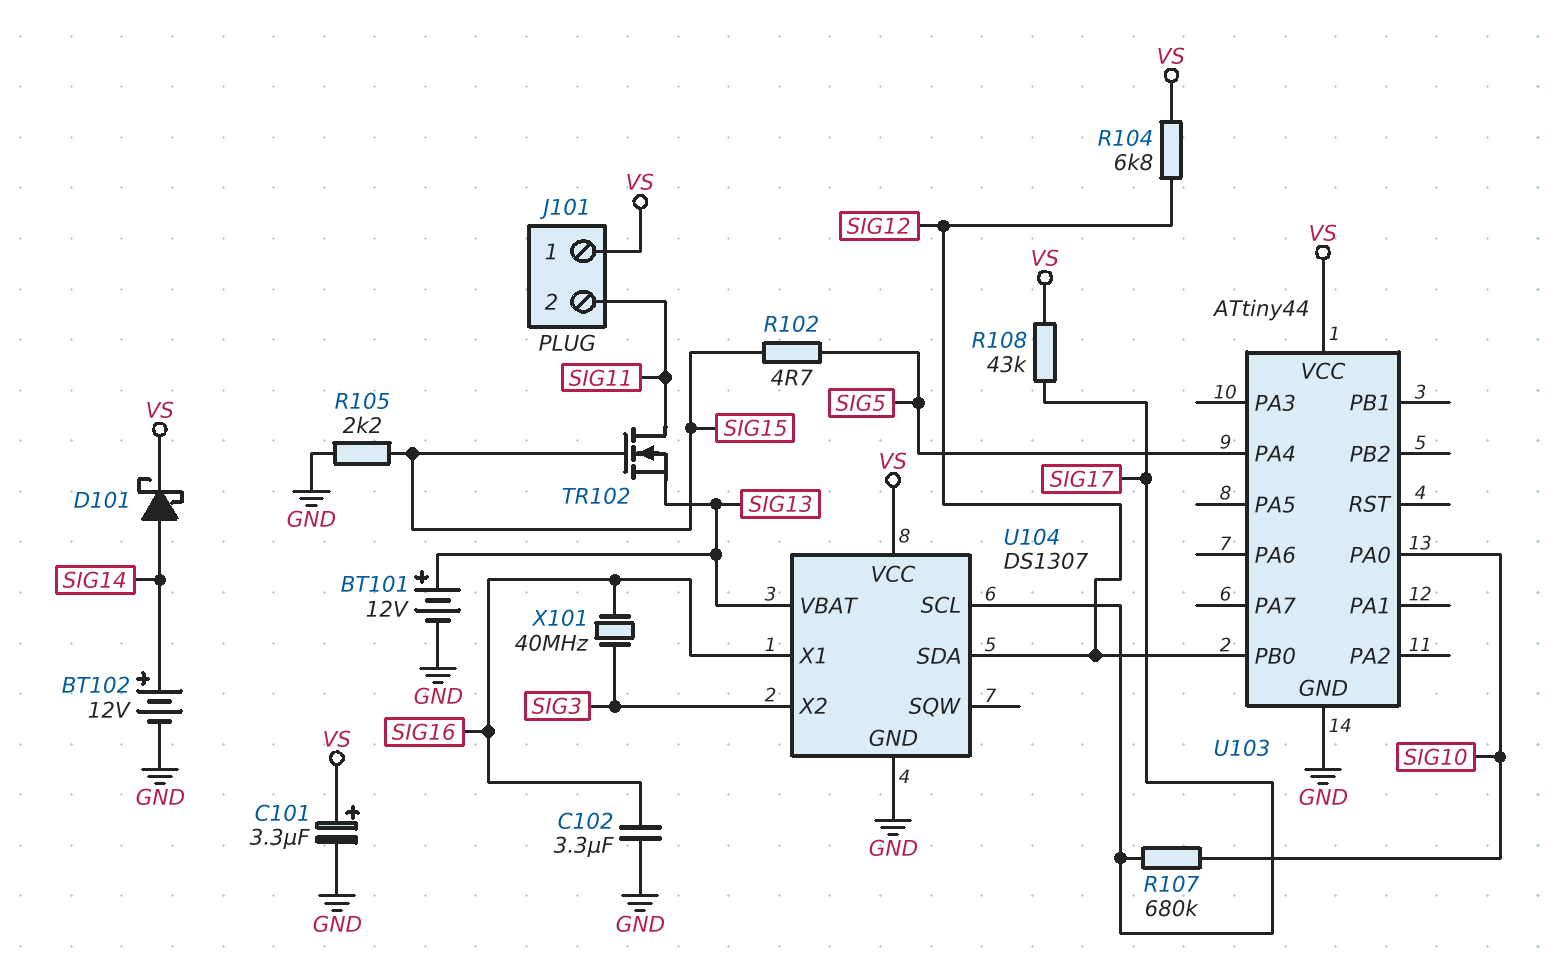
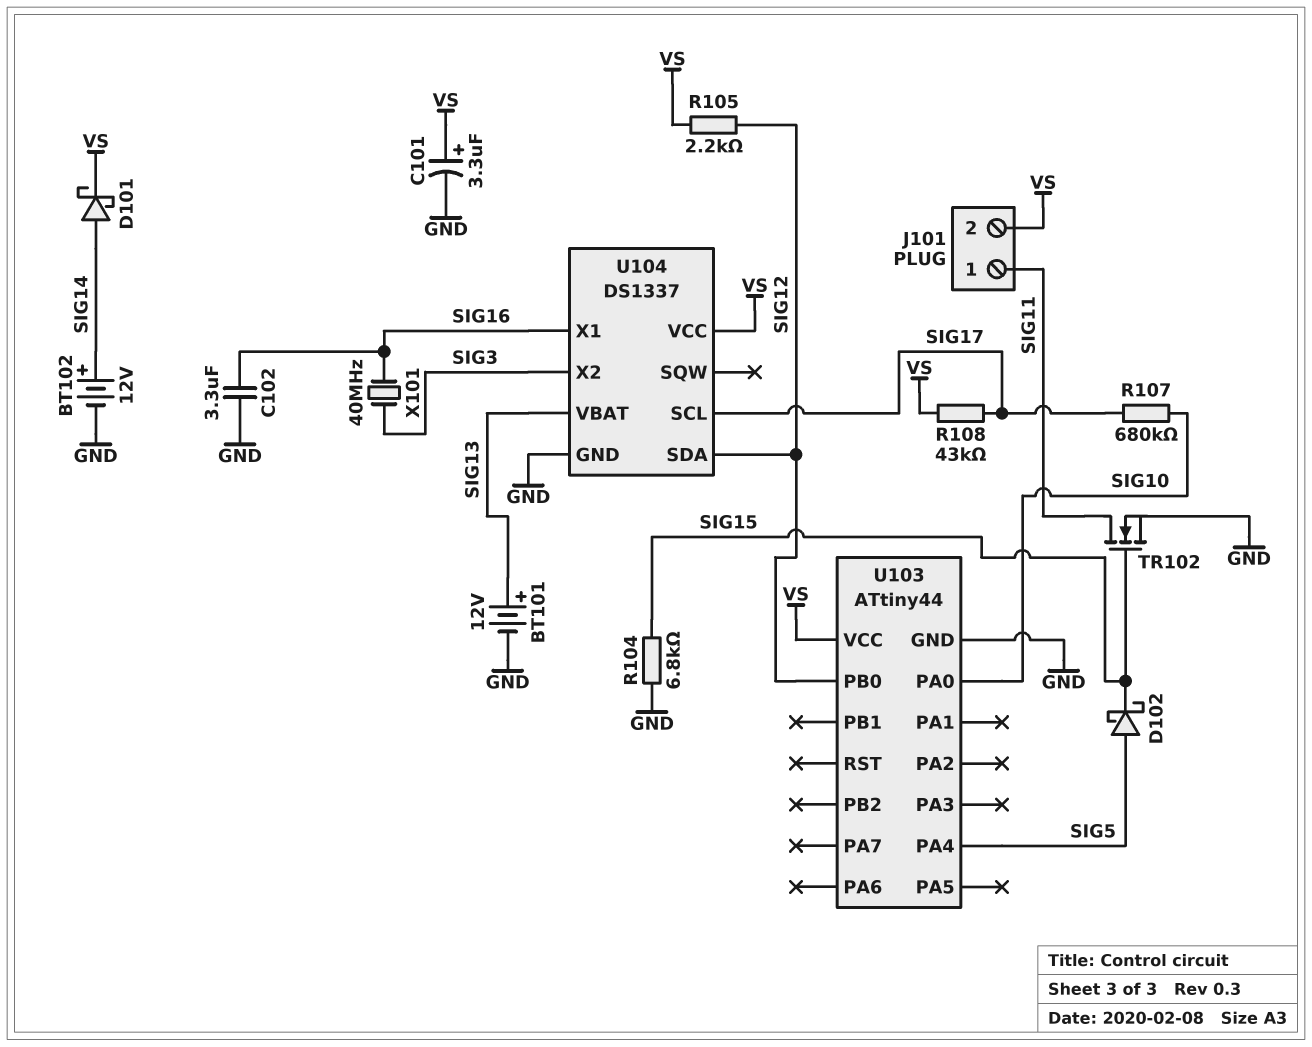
D102: none -> schottky (A SIG5, K SIG15)
J101 pin 1: VS -> SIG11
J101 pin 2: SIG11 -> VS
R102: 4.7 (SIG5, SIG15) -> none
R104: 6.8k (SIG12, VS) -> 6.8k (GND, SIG15)
R105: 2.2k (GND, SIG15) -> 2.2k (SIG12, VS)
TR102: NMOS (G SIG15, D SIG11, S SIG13) -> NMOS (G SIG15, D SIG11, S GND)
U104: DS1307 -> DS1337

